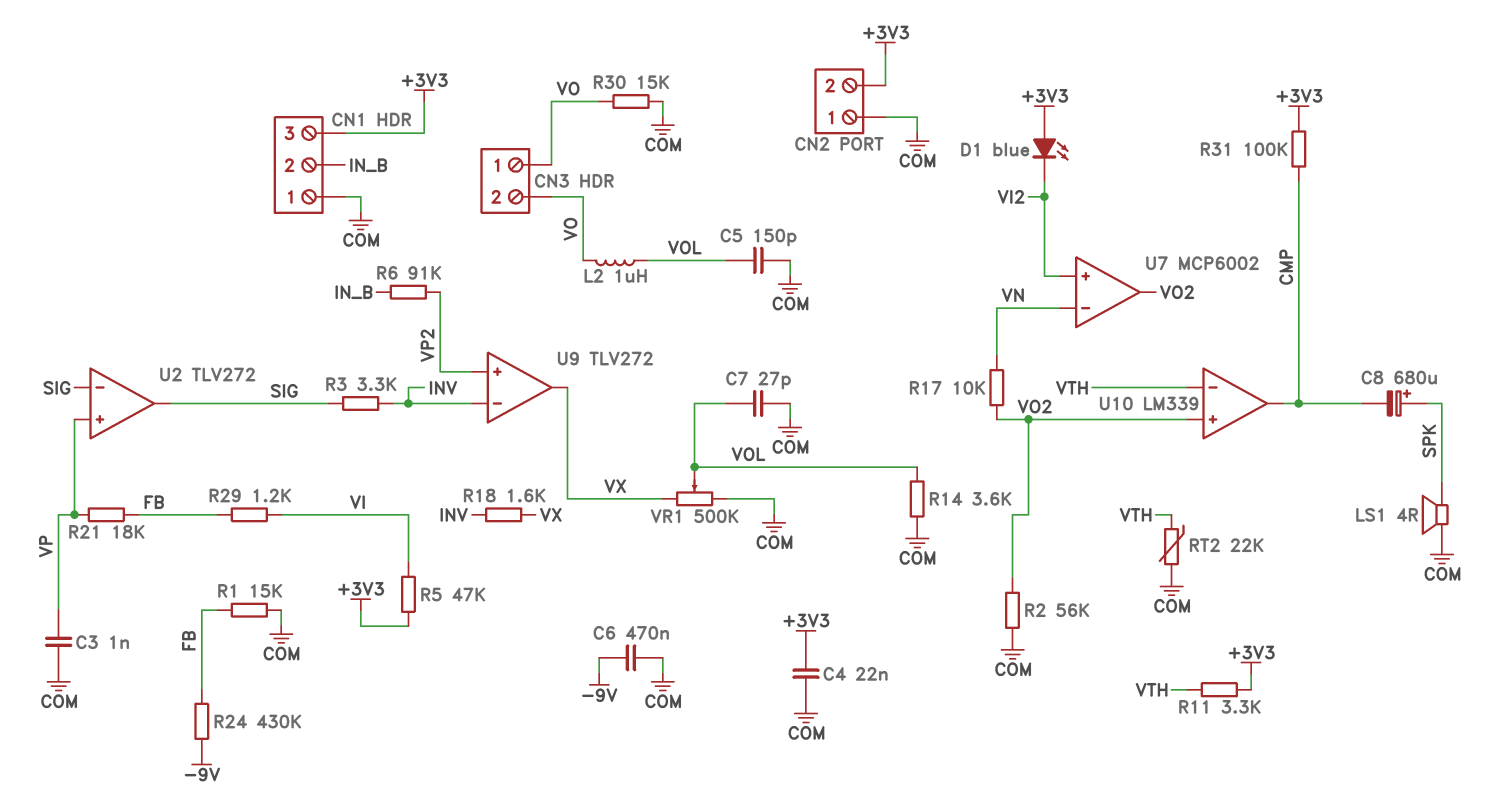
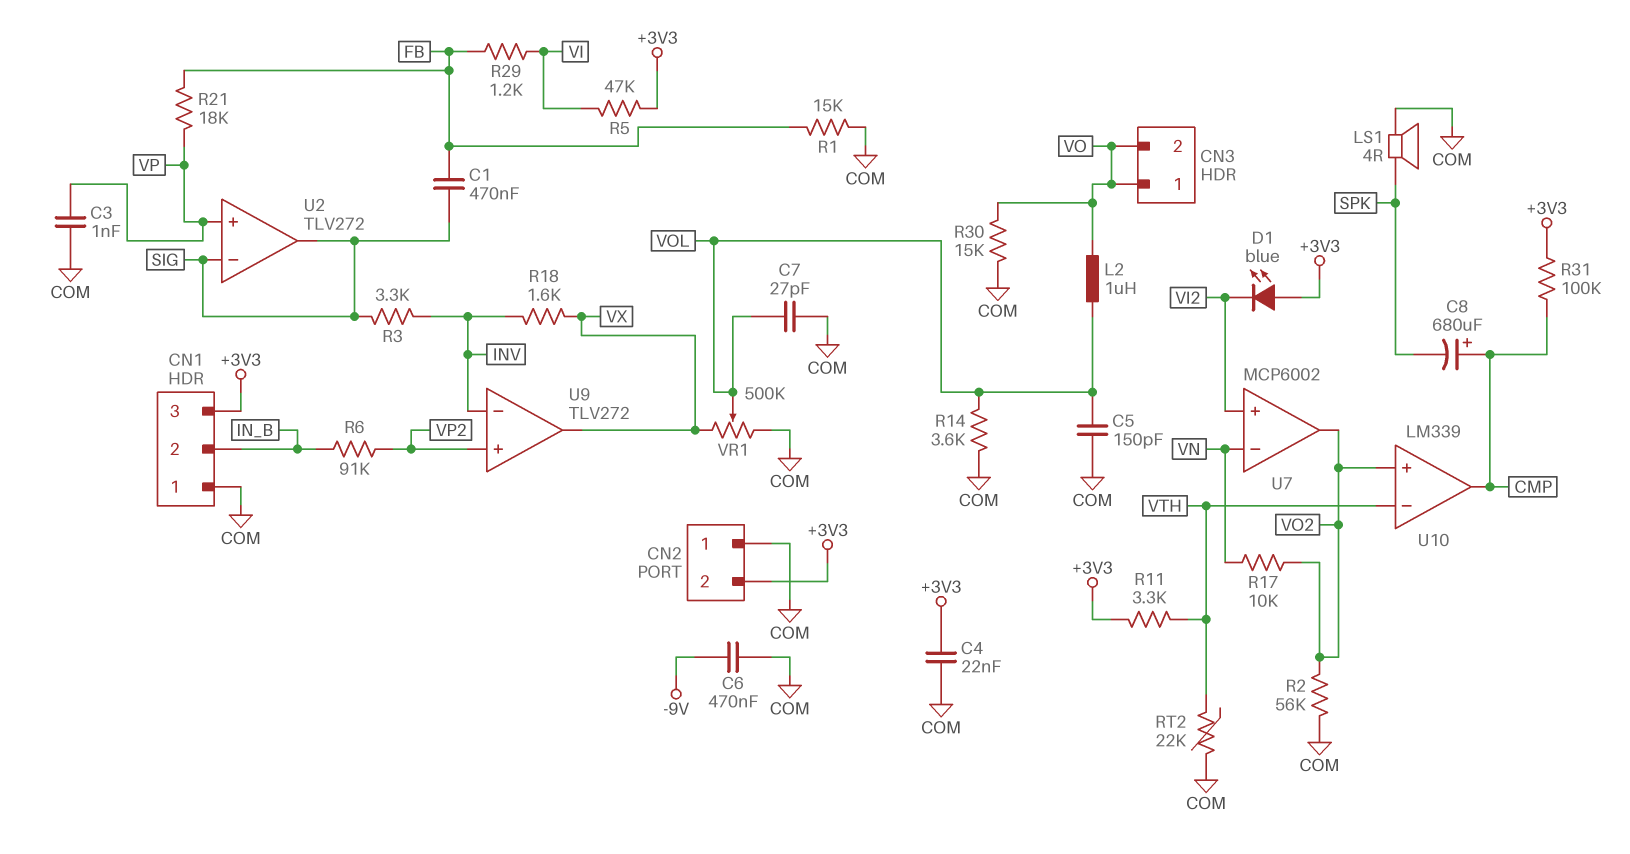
C1: none -> 470nF (FB, SIG)
C8: 680uF (plus SPK, minus CMP) -> 680uF (plus CMP, minus SPK)
R24: 430k (-9V, FB) -> none

